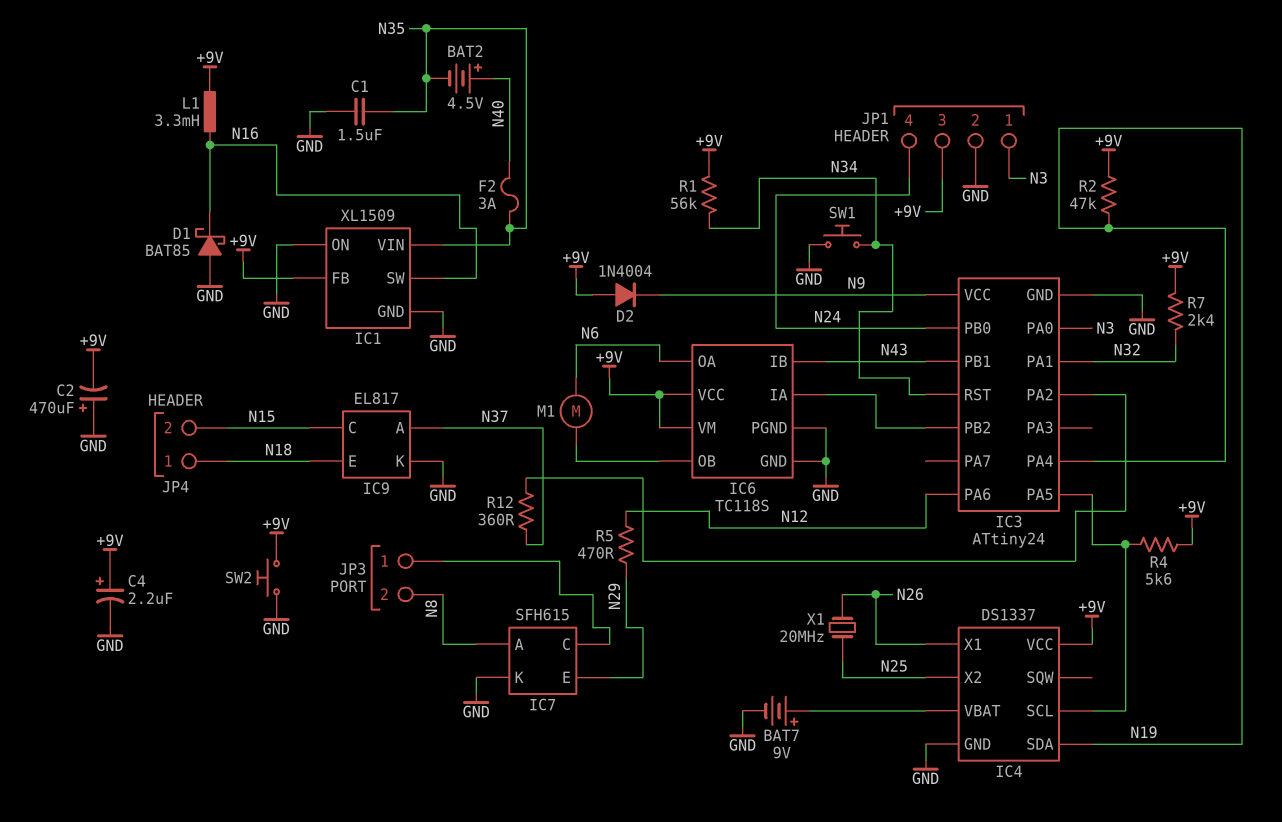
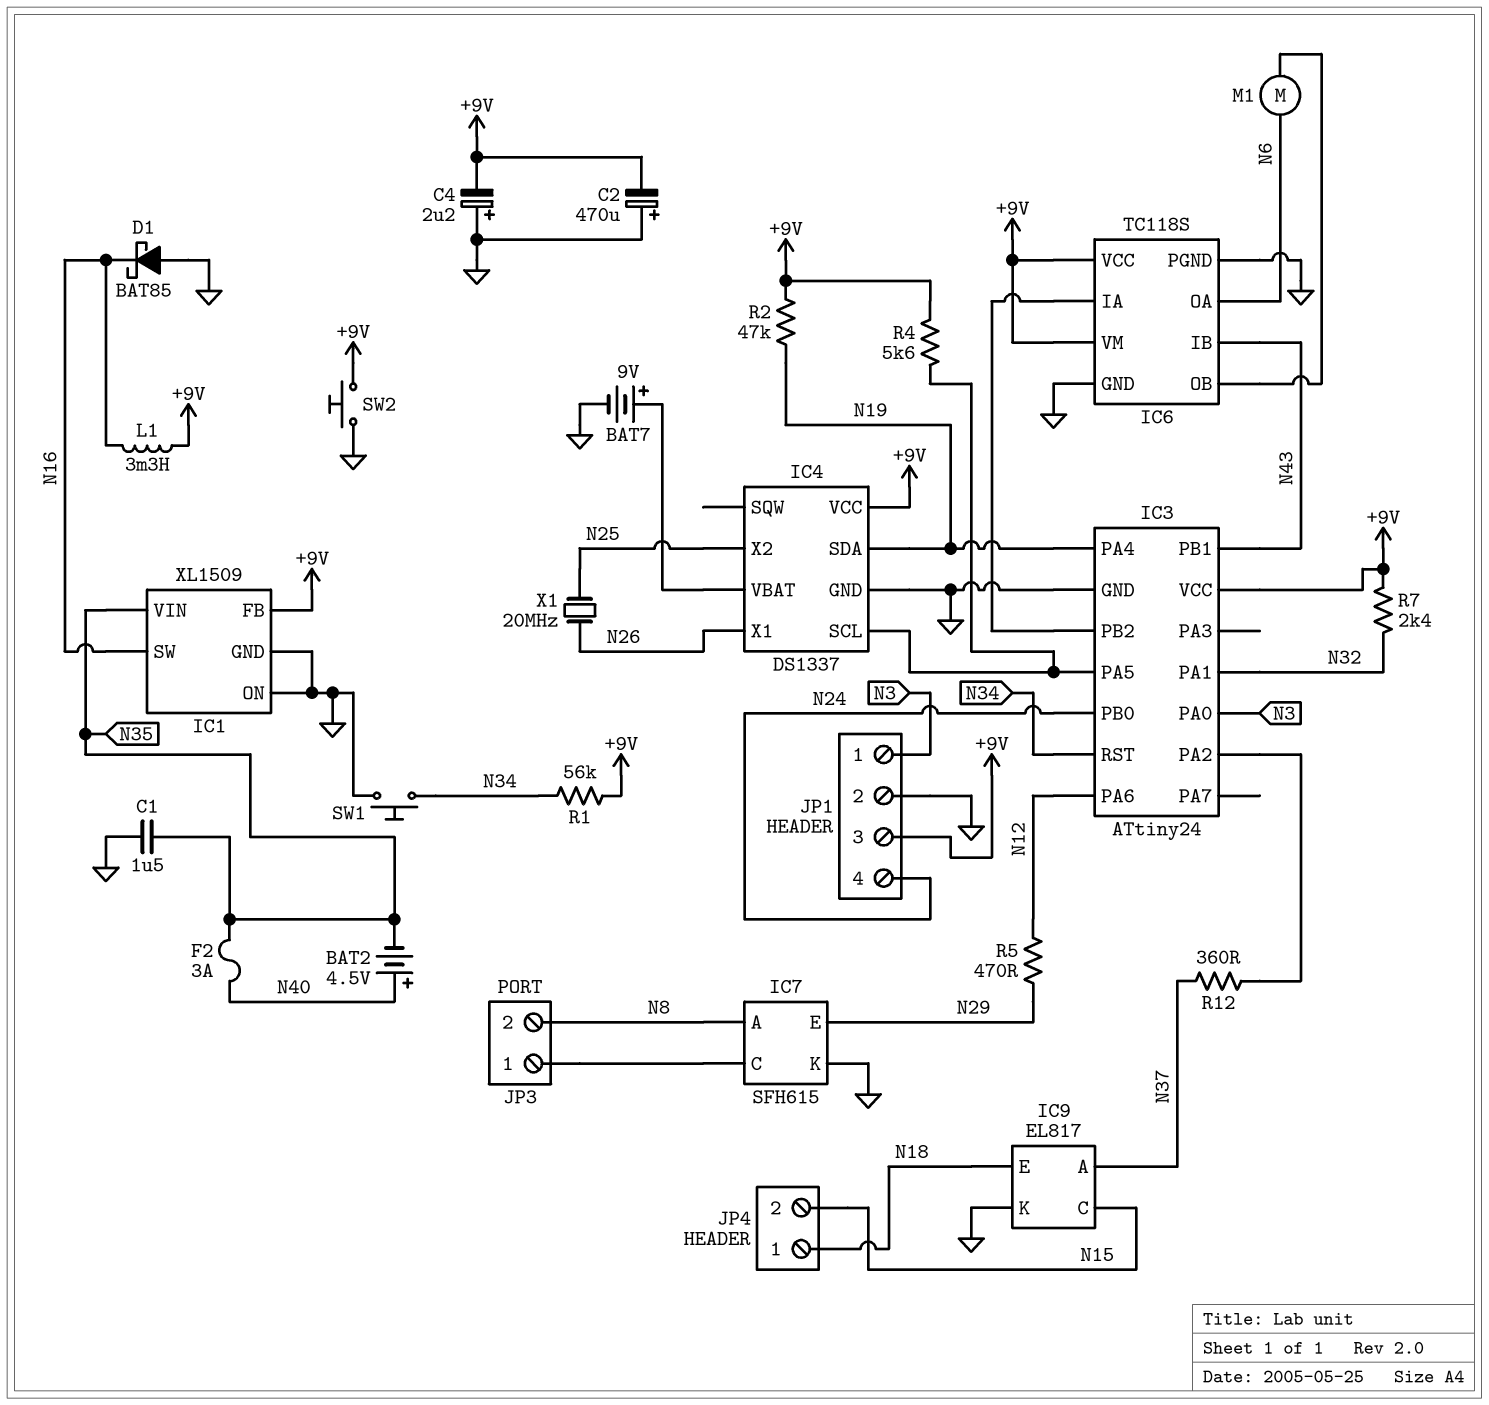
C4: 2.2uF (plus +9V, minus GND) -> 2.2uF (plus GND, minus +9V)
D2: diode 1N4004 (A +9V, K N9) -> none
IC3 pin VCC: N9 -> +9V

